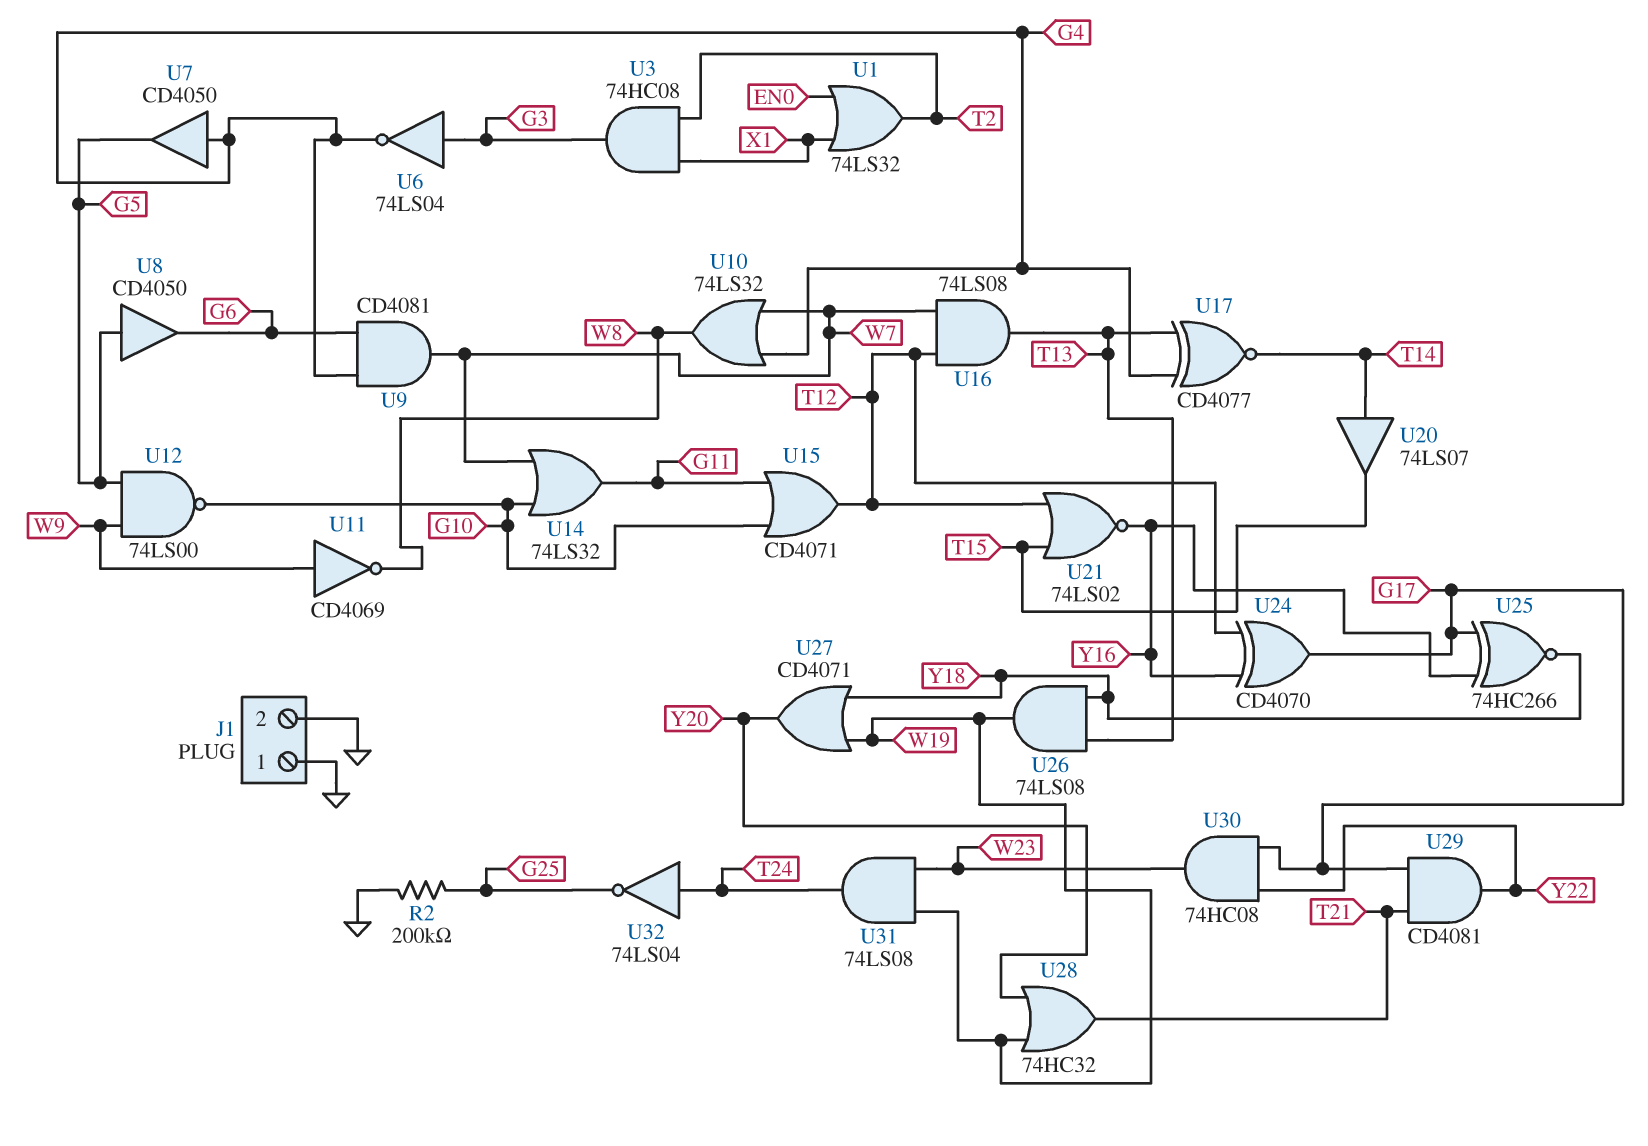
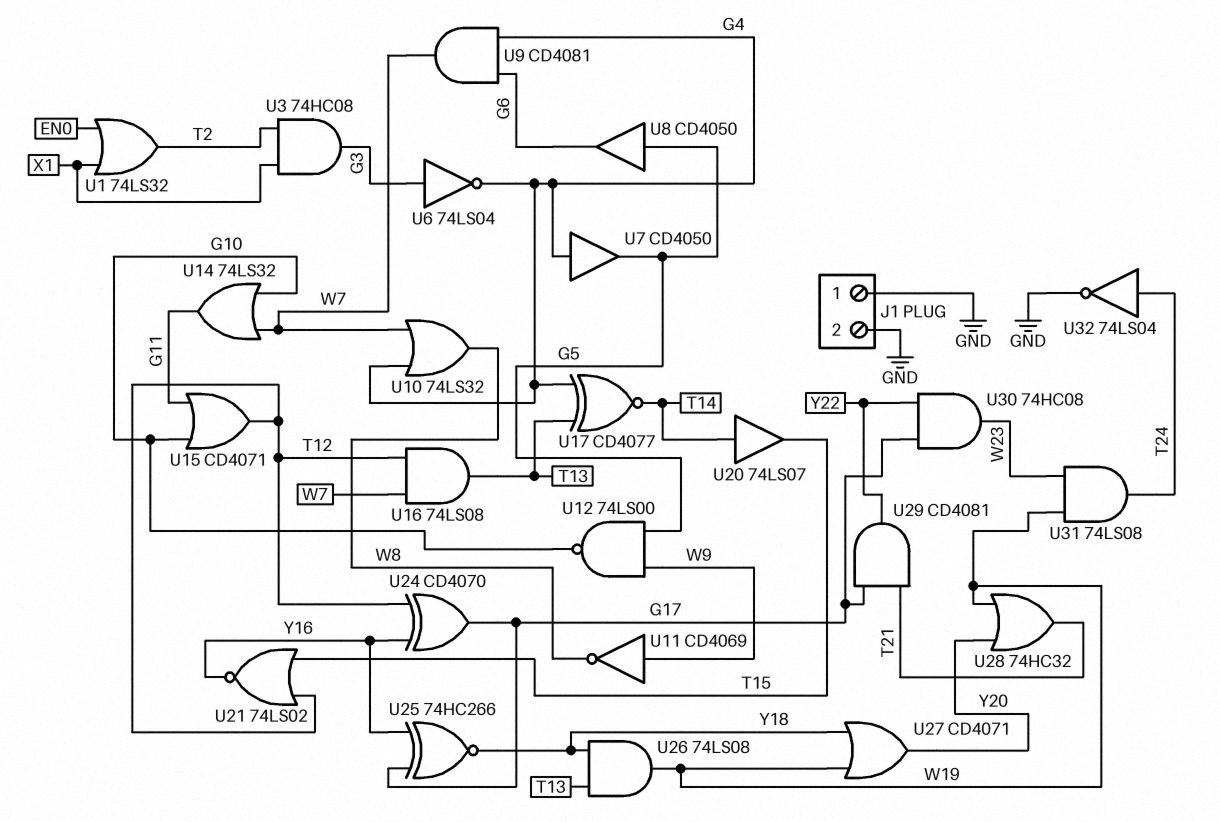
R2: 200k (G25, GND) -> none
U32: NOT 74LS04 (in T24, out G25) -> NOT 74LS04 (in T24, out GND)

